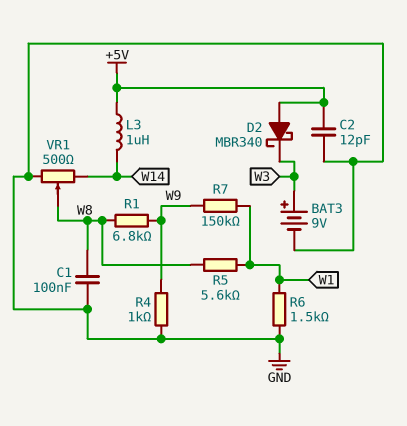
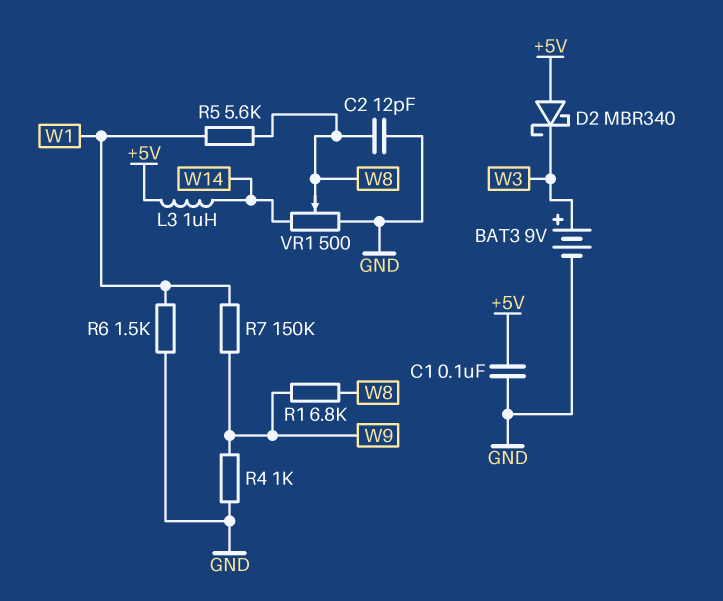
C1: 100nF (GND, W8) -> 100nF (+5V, GND)
C2: 12pF (+5V, GND) -> 12pF (GND, W8)

